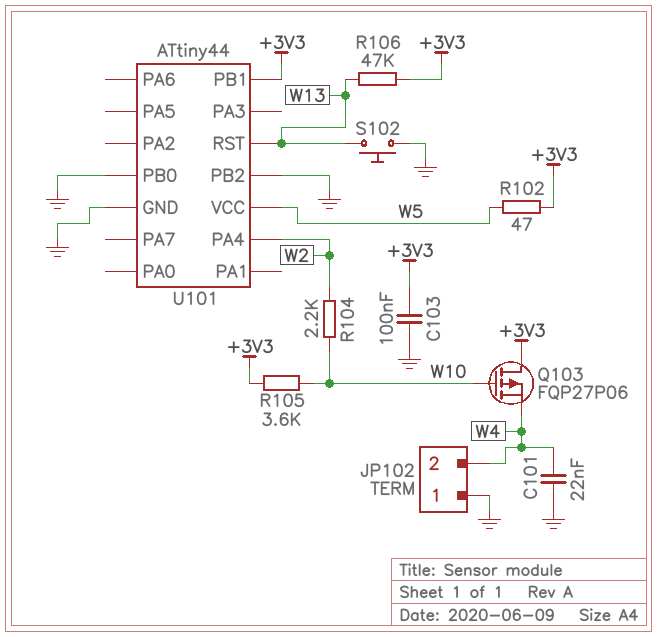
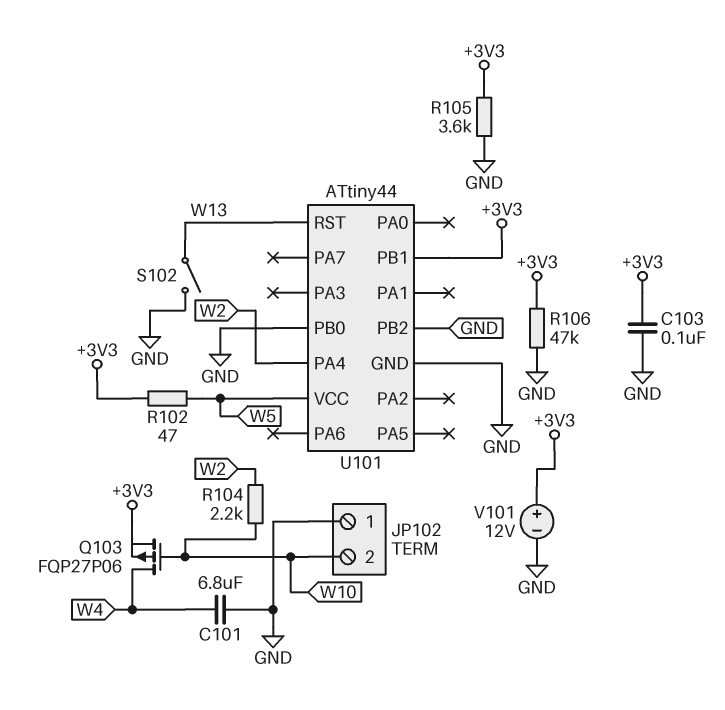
C101: 22nF (GND, W4) -> 6.8uF (GND, W4)
JP102 pin 2: W4 -> W10
Q103: PMOS FQP27P06 (G W10, D +3V3, S W4) -> PMOS FQP27P06 (G W10, D W4, S +3V3)
R105: 3.6k (+3V3, W10) -> 3.6k (+3V3, GND)
R106: 47k (+3V3, W13) -> 47k (+3V3, GND)
S102: button (GND, W13) -> switch (GND, W13)
V101: none -> 12V (plus +3V3, minus GND)

